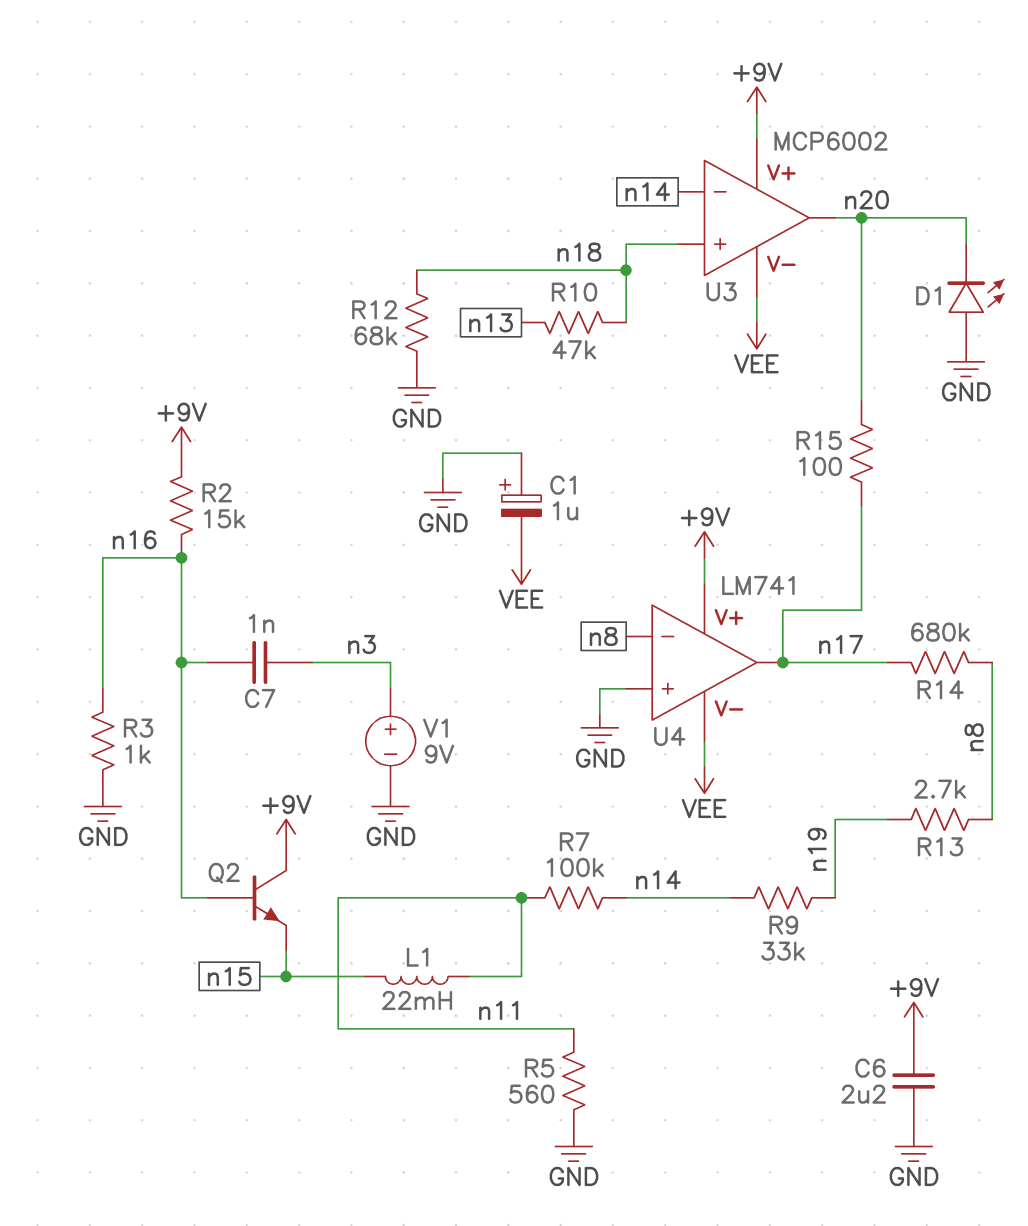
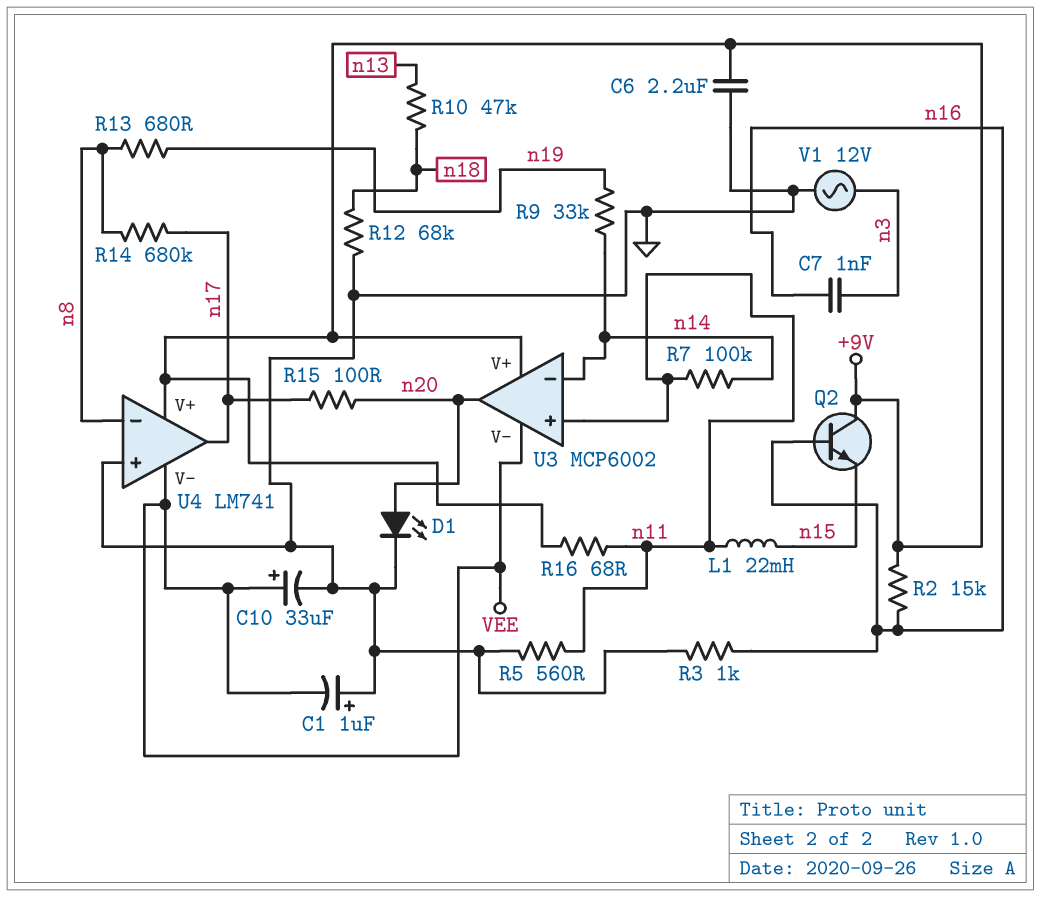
C10: none -> 33uF (plus VEE, minus GND)
D1: LED (A GND, K n20) -> LED (A n20, K GND)
R13: 2.7k (n8, n19) -> 680 (n8, n19)
R16: none -> 68 (+9V, n11)
U3 pin in+: n18 -> n11
V1: 9V (plus n3, minus GND) -> AC 12V (GND, n3)

